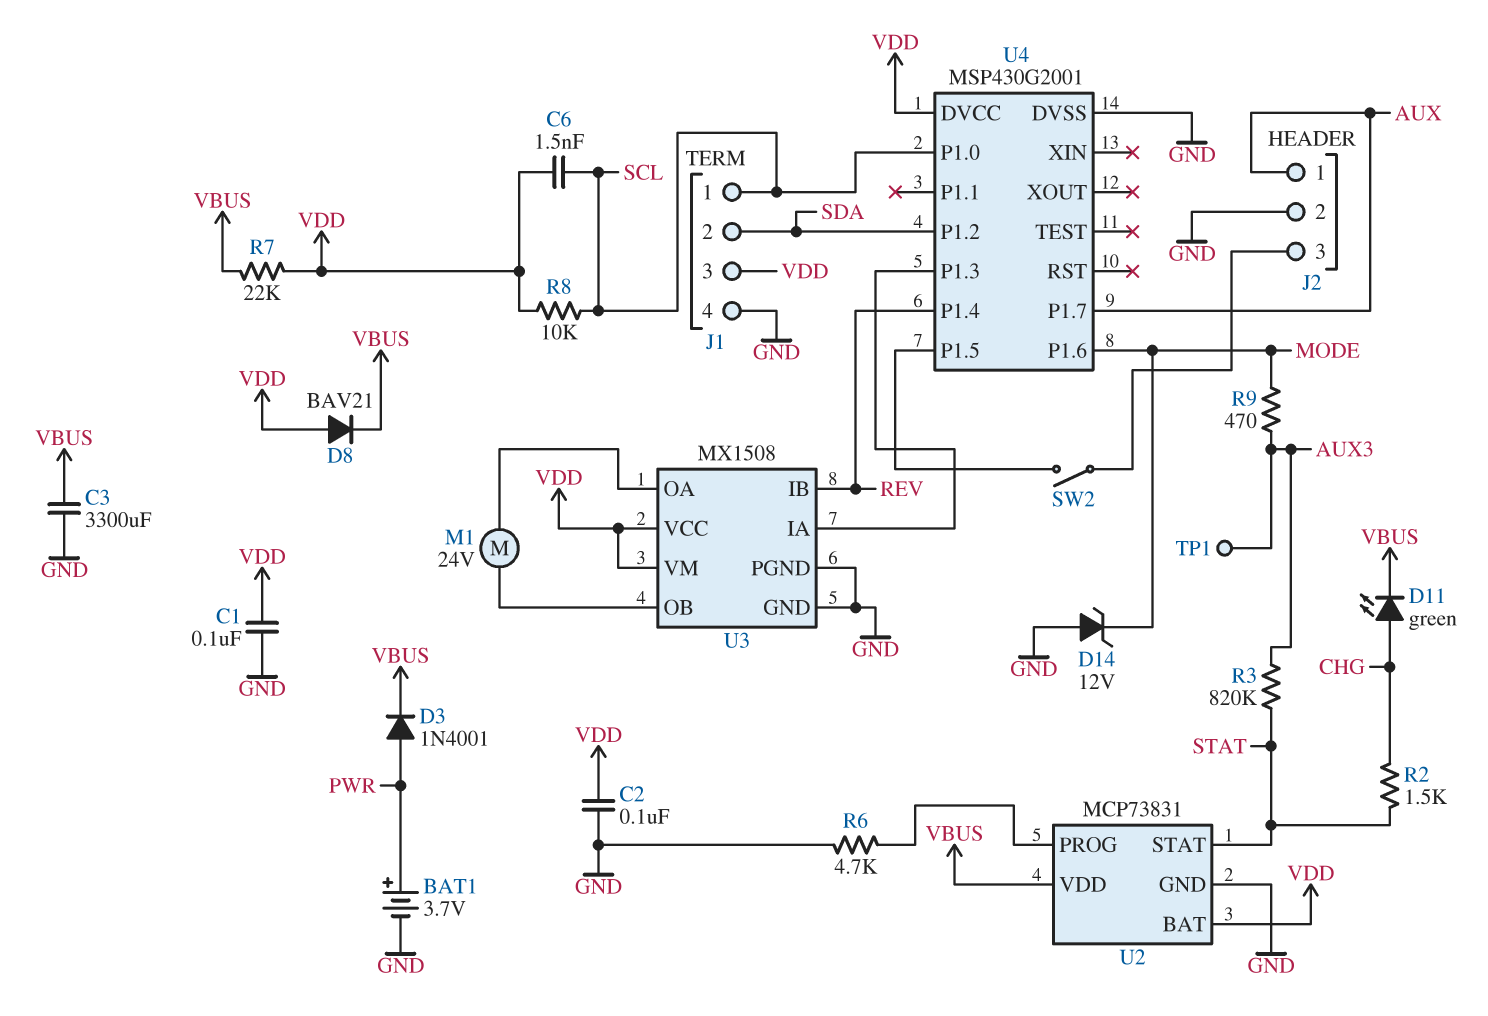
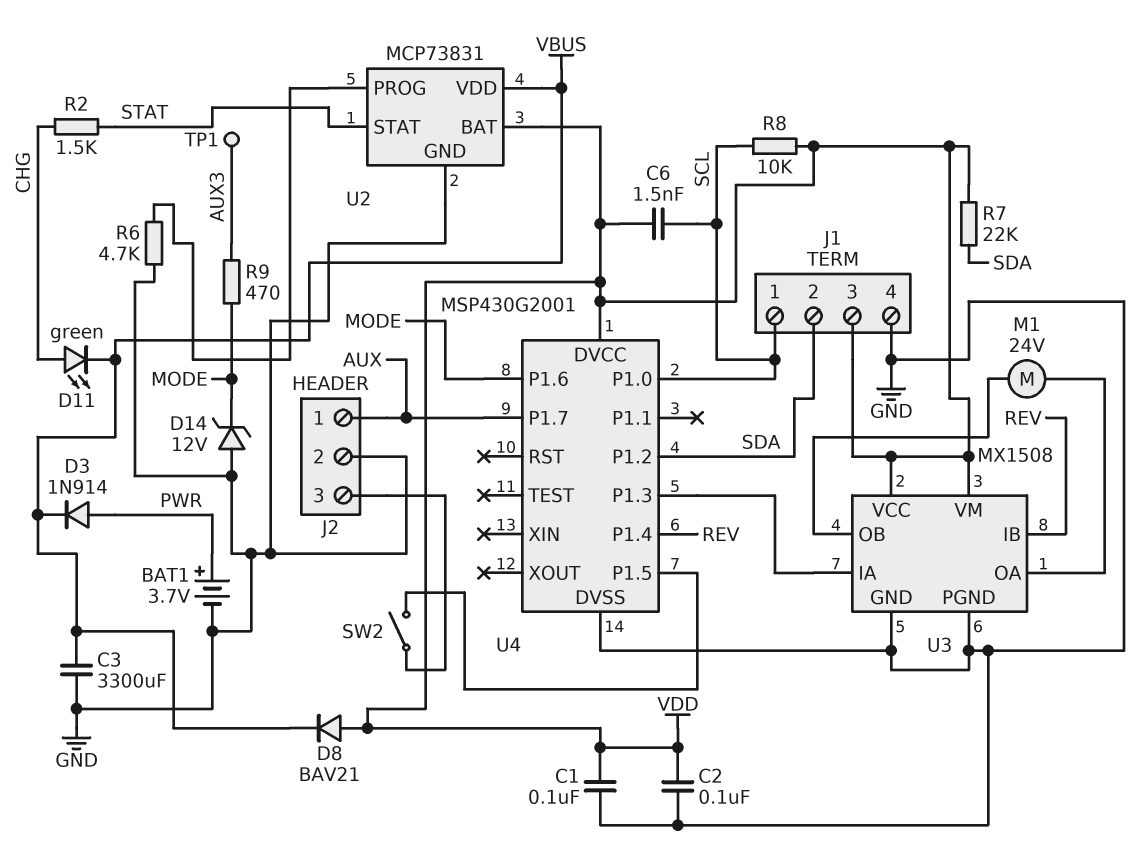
D3: diode 1N4001 (A PWR, K VBUS) -> diode 1N914 (A PWR, K VBUS)
R3: 820k (AUX3, STAT) -> none
R7: 22k (VBUS, VDD) -> 22k (SDA, VDD)

